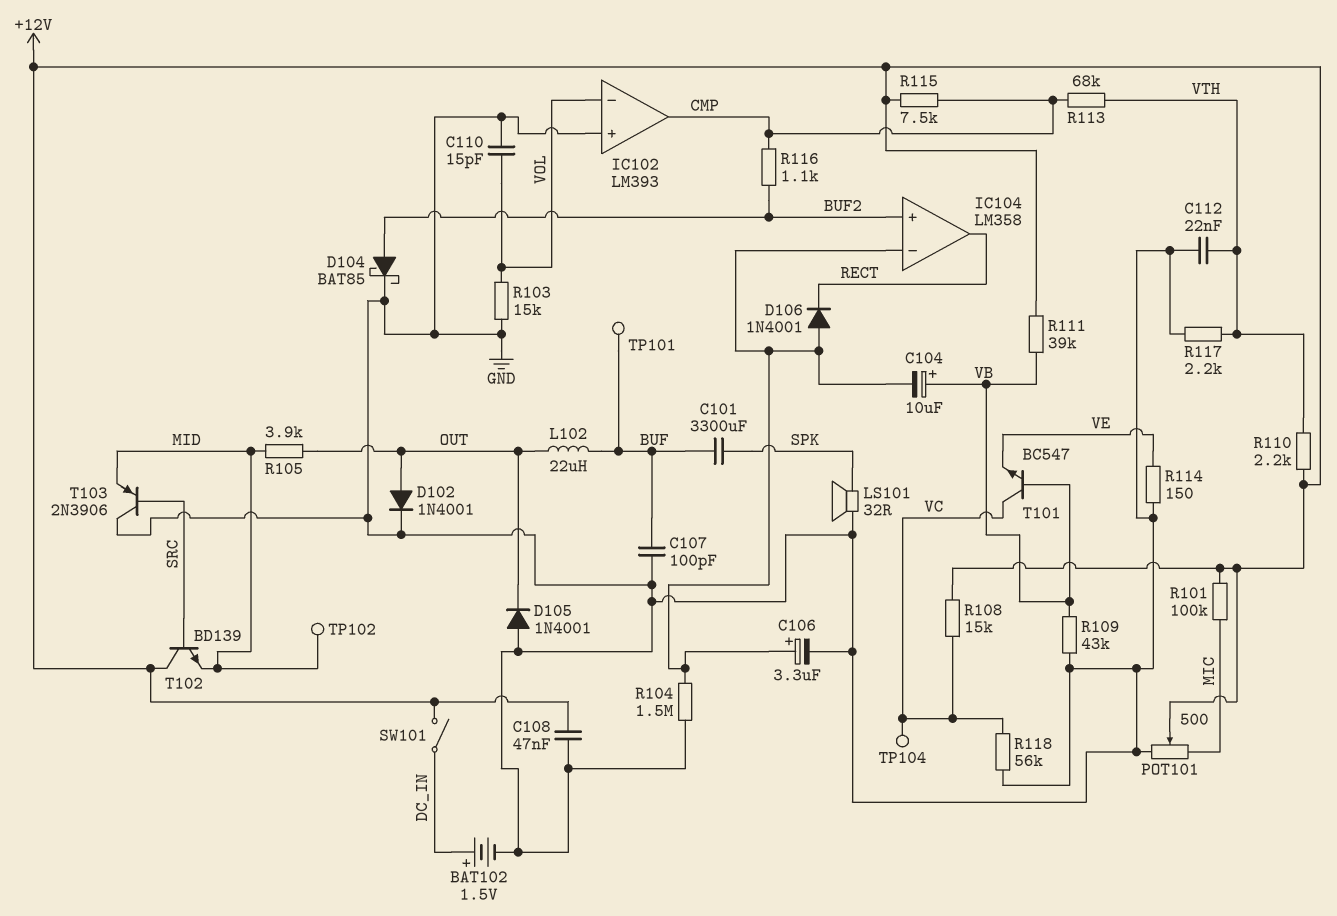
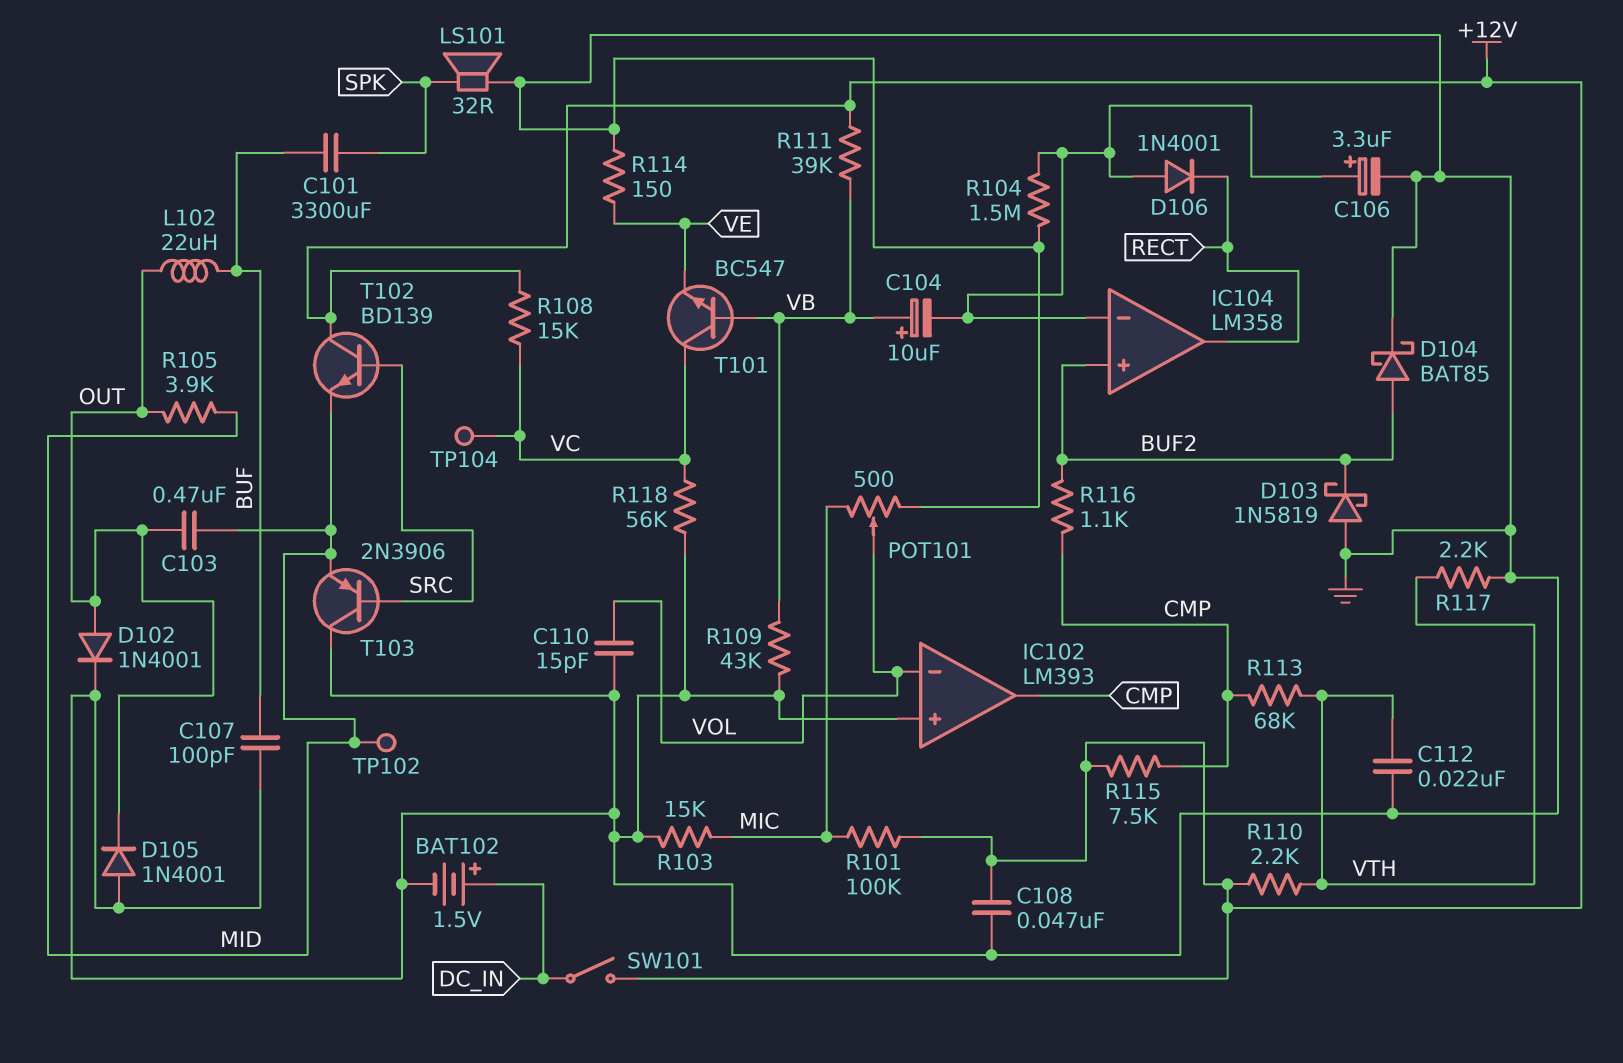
C103: none -> 470nF (MID, OUT)
D103: none -> schottky 1N5819 (A GND, K BUF2)
POT101: 500 (GND, MIC, wiper +12V) -> 500 (GND, MIC, wiper VOL)
R103: 15k (GND, VOL) -> 15k (GND, MIC)
TP101: test point (BUF) -> none

